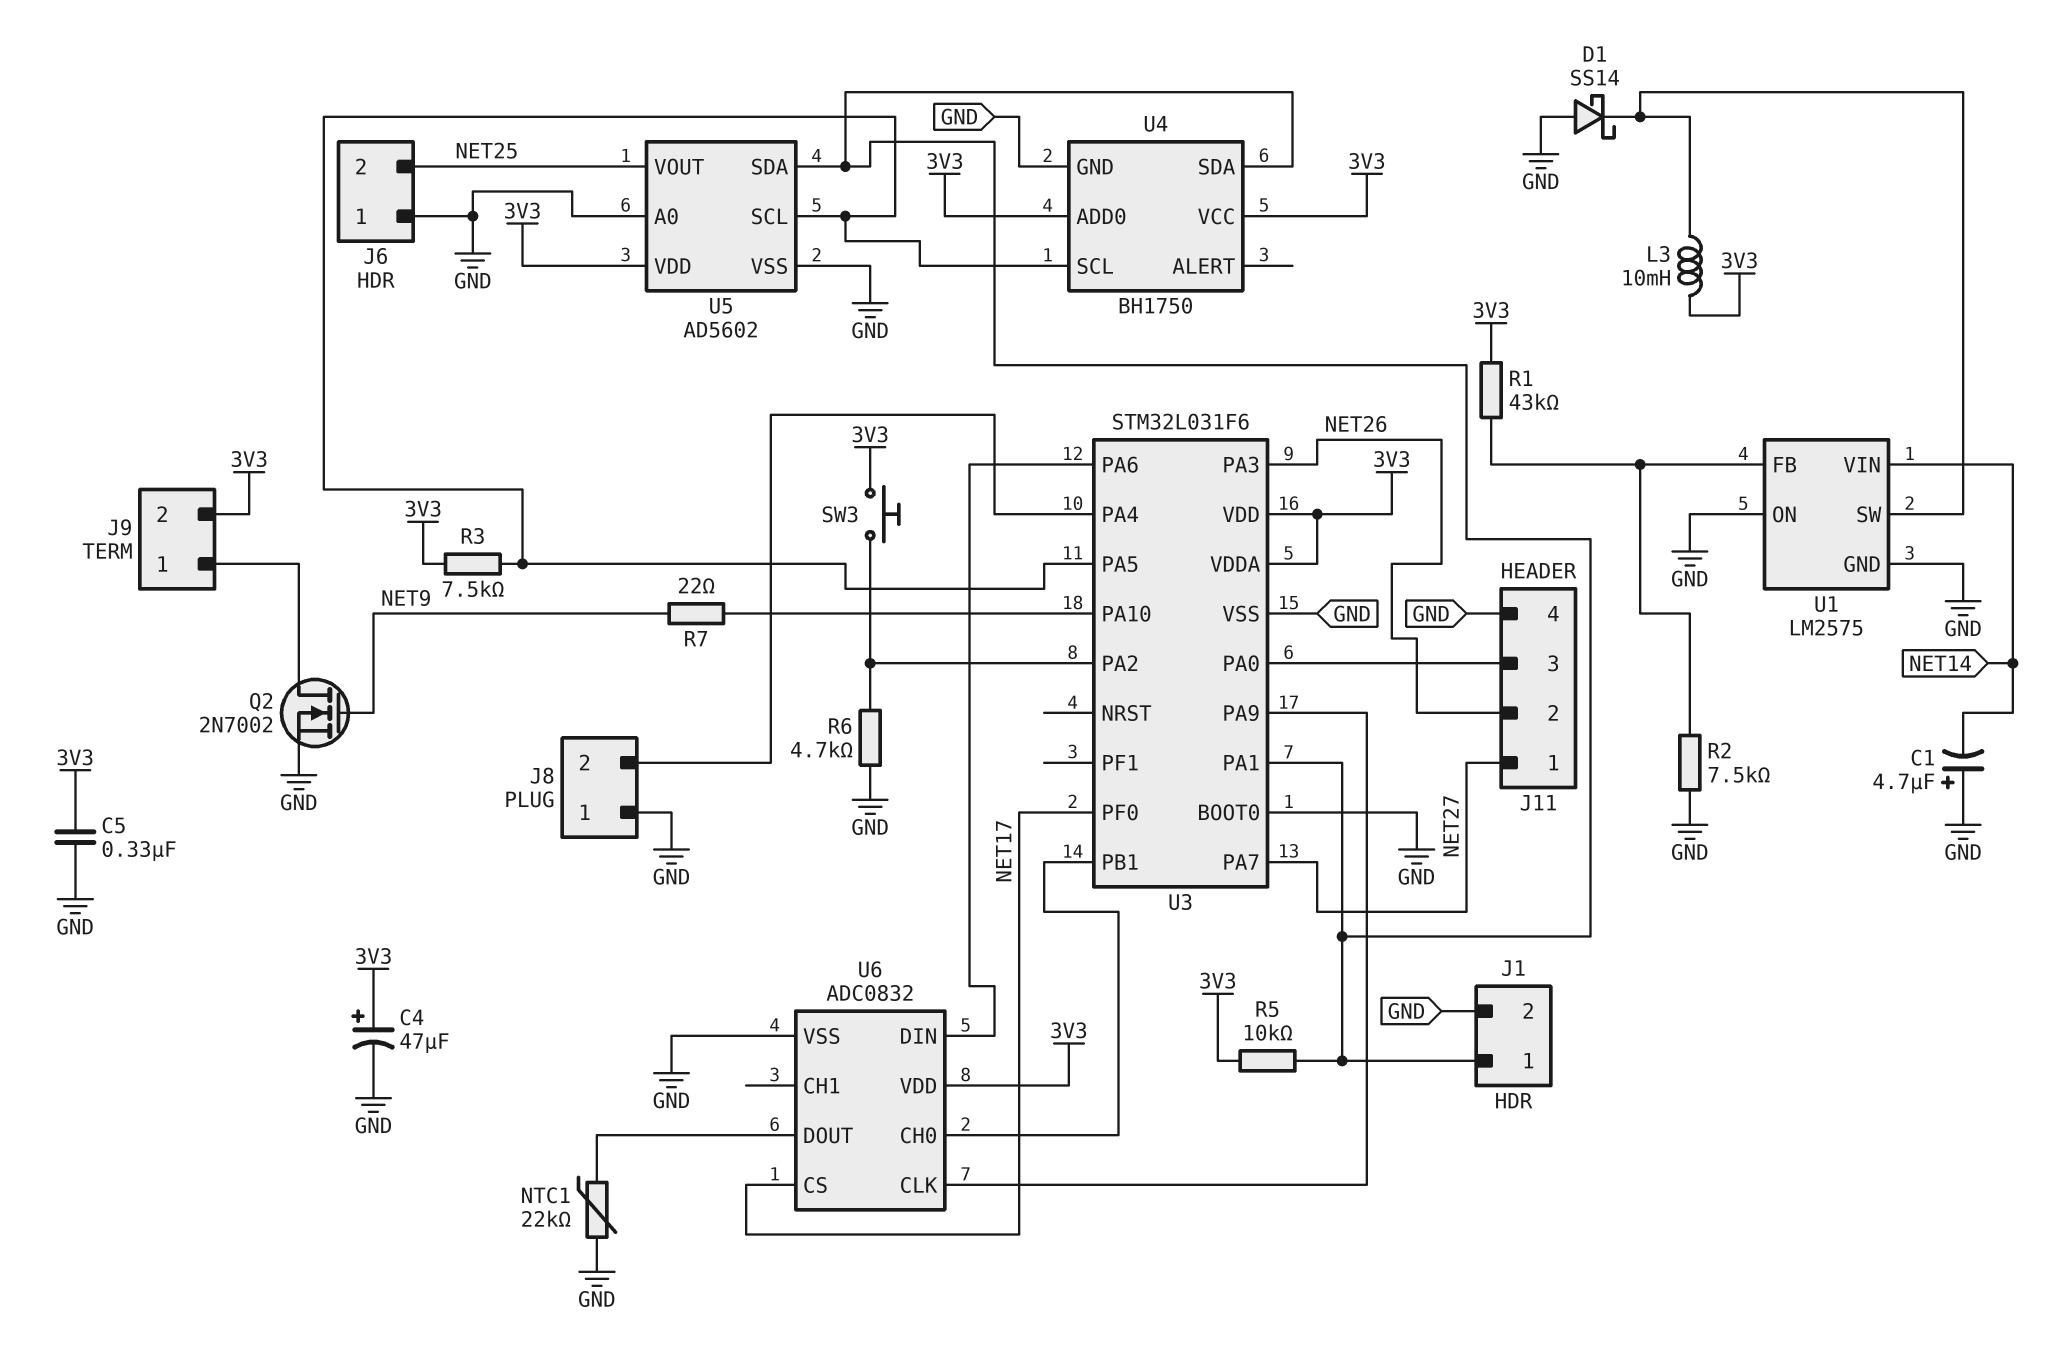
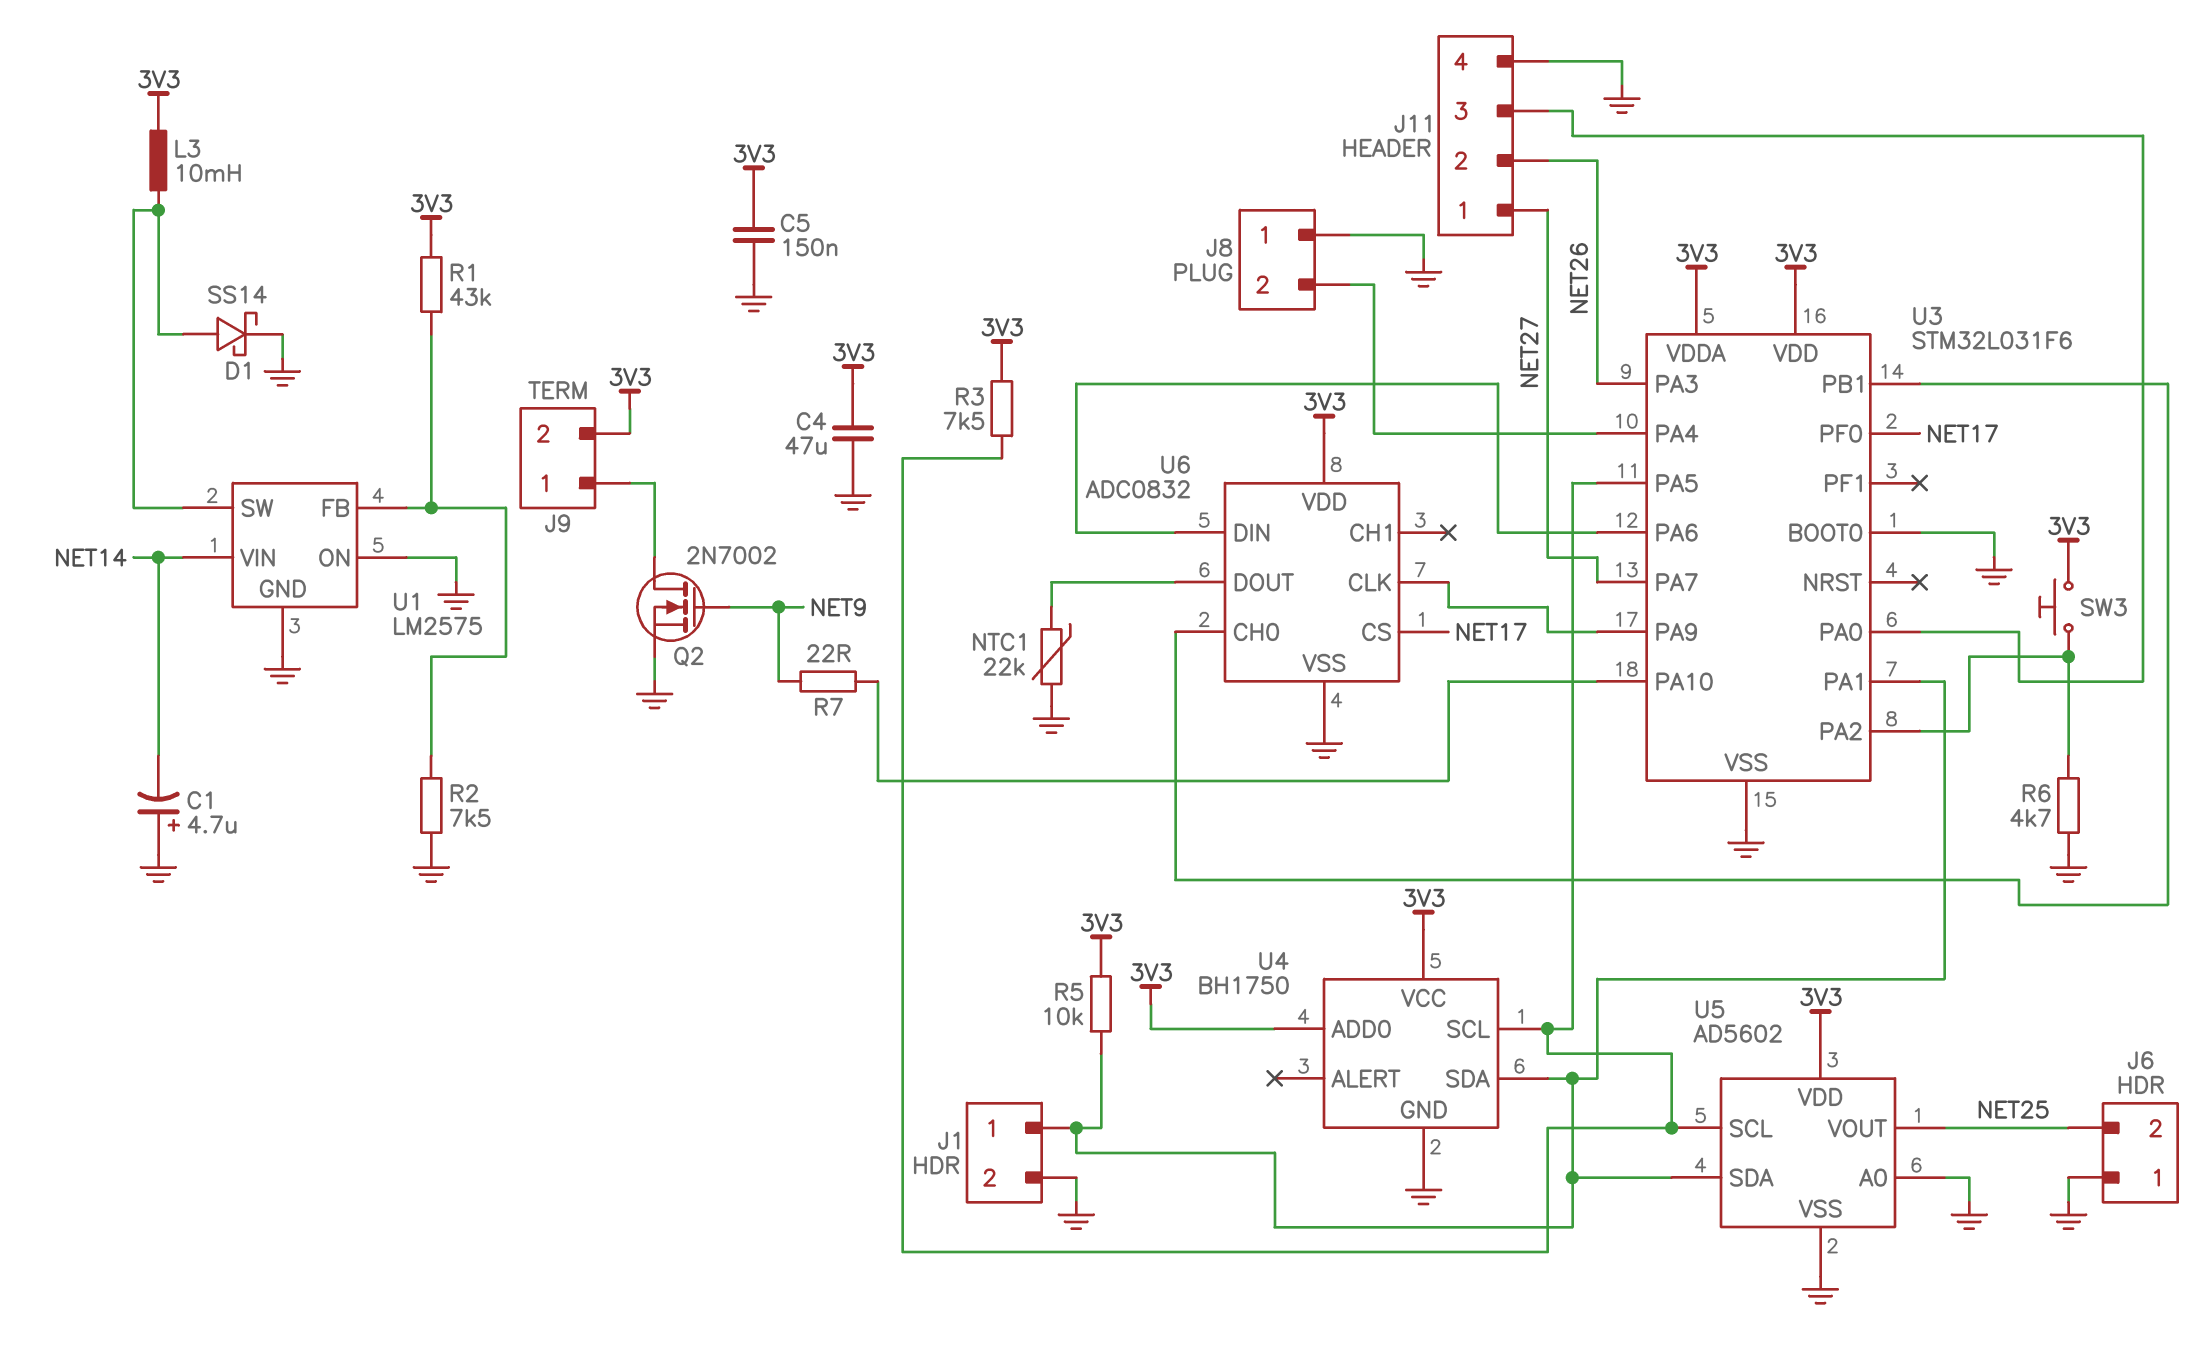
C4: 47uF (plus 3V3, minus GND) -> 47uF (3V3, GND)
C5: 330nF (3V3, GND) -> 150nF (3V3, GND)
D1: schottky SS14 (A GND, K U1/SW) -> schottky SS14 (A U1/SW, K GND)

